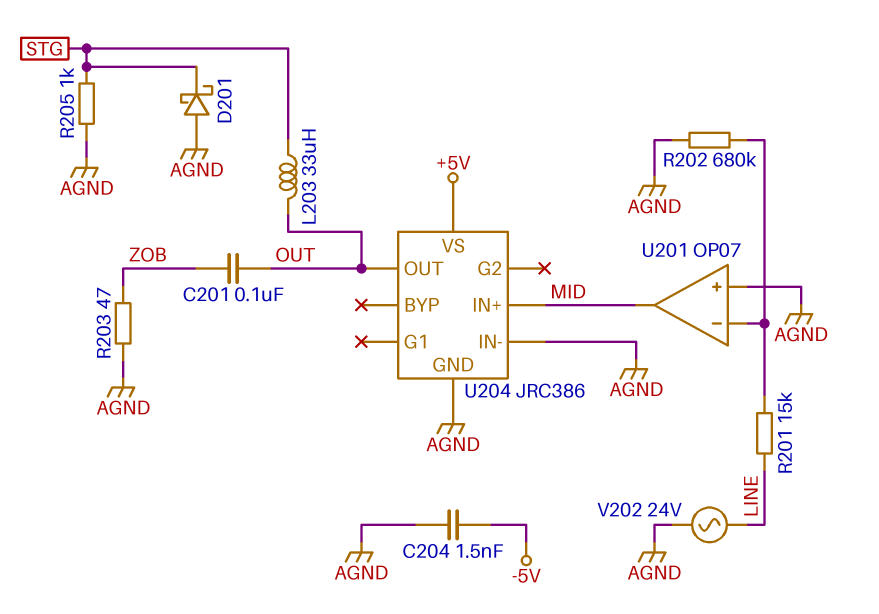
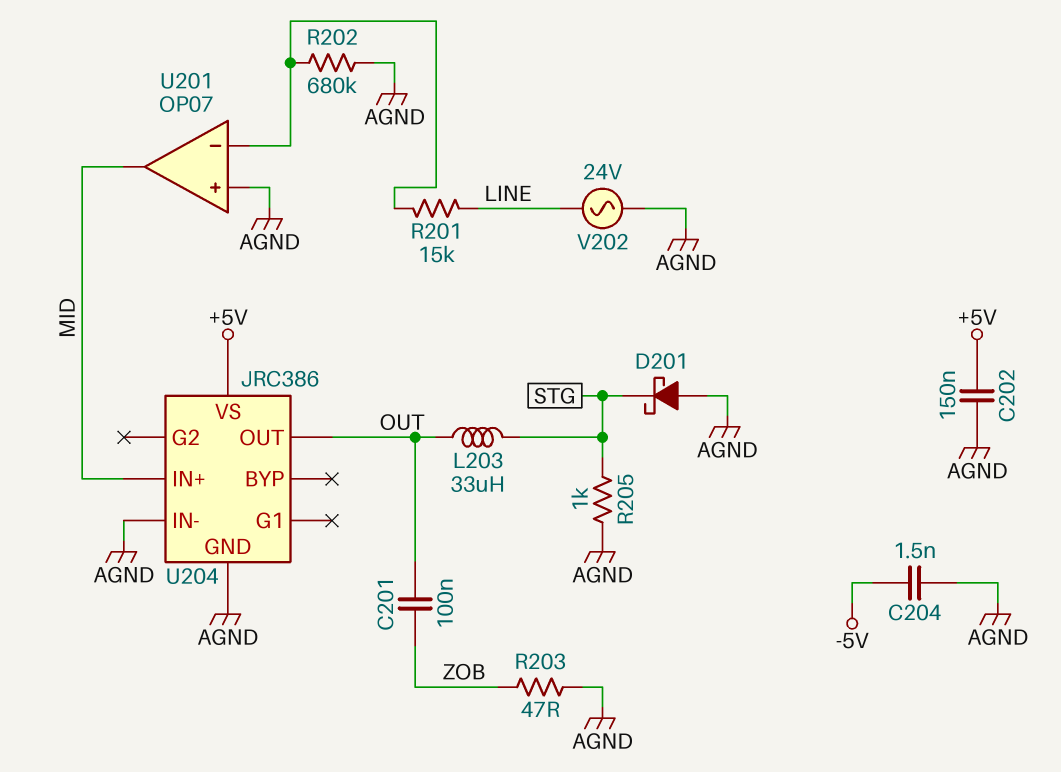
C202: none -> 150nF (+5V, AGND)

